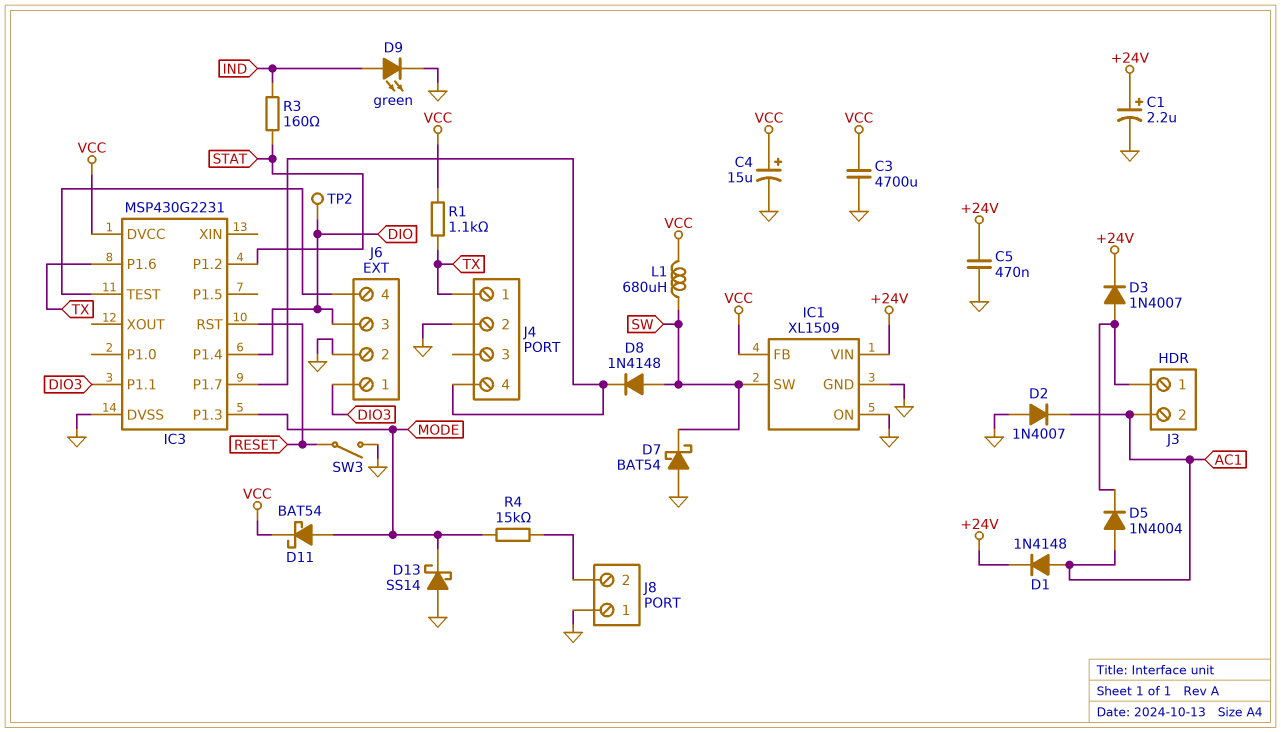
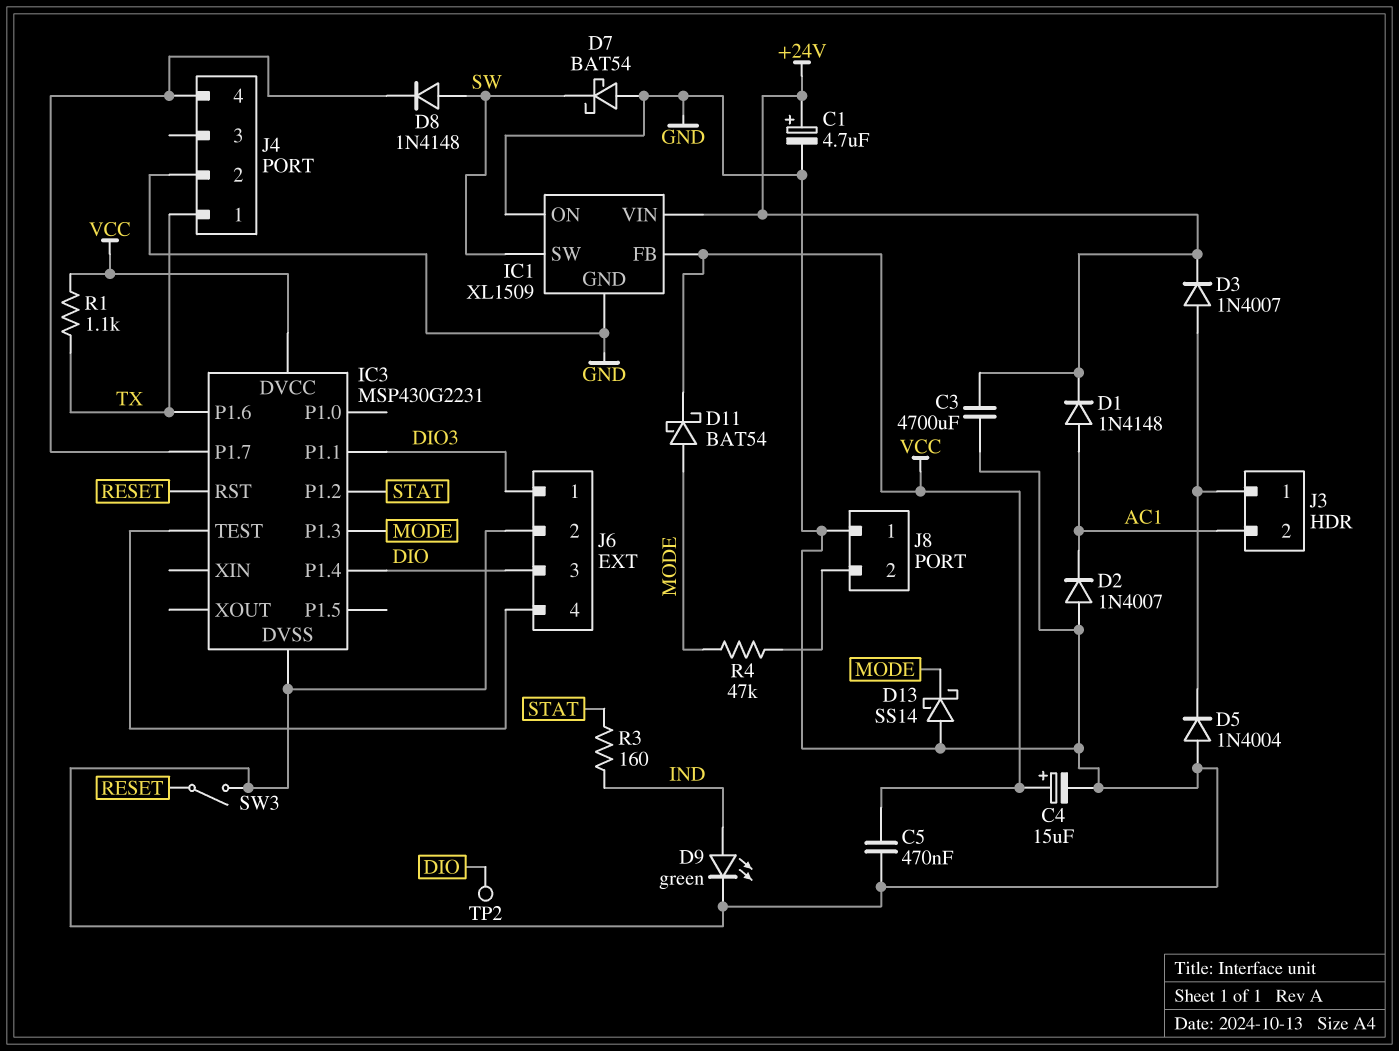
C1: 2.2uF (plus +24V, minus GND) -> 4.7uF (plus +24V, minus GND)
C3: 4700uF (GND, VCC) -> 4700uF (+24V, GND)
C5: 470nF (+24V, GND) -> 470nF (GND, VCC)
D5: diode 1N4004 (A AC1, K J3/1) -> diode 1N4004 (A GND, K J3/1)
L1: 680uH (SW, VCC) -> none
R4: 15k (J8/2, MODE) -> 47k (J8/2, MODE)

